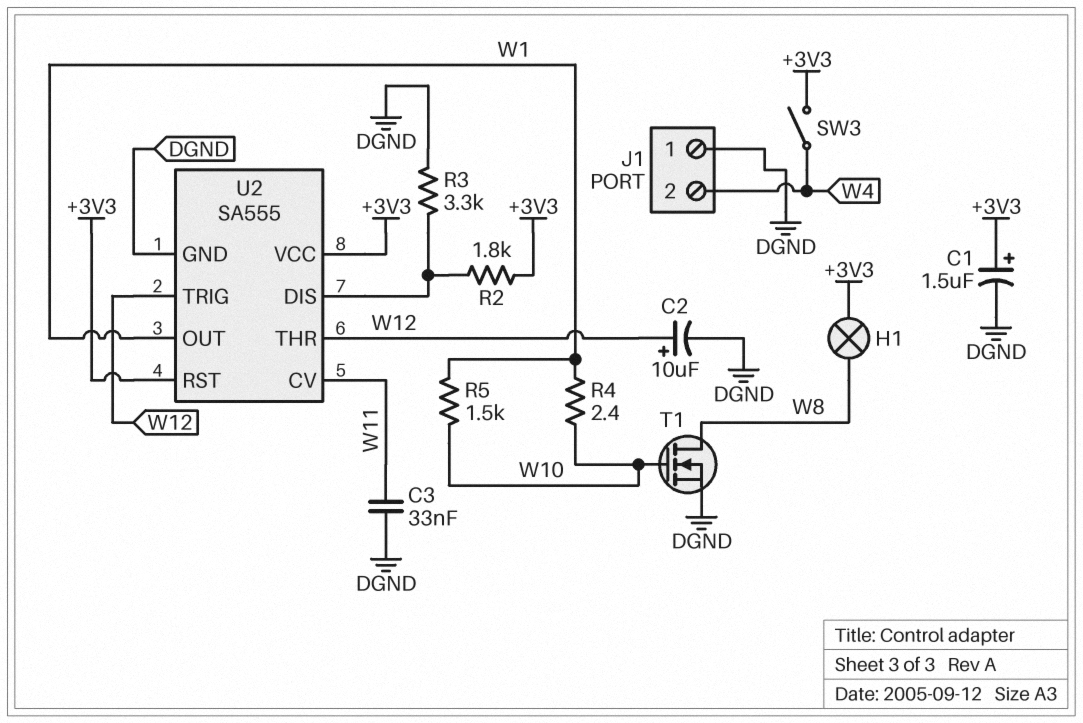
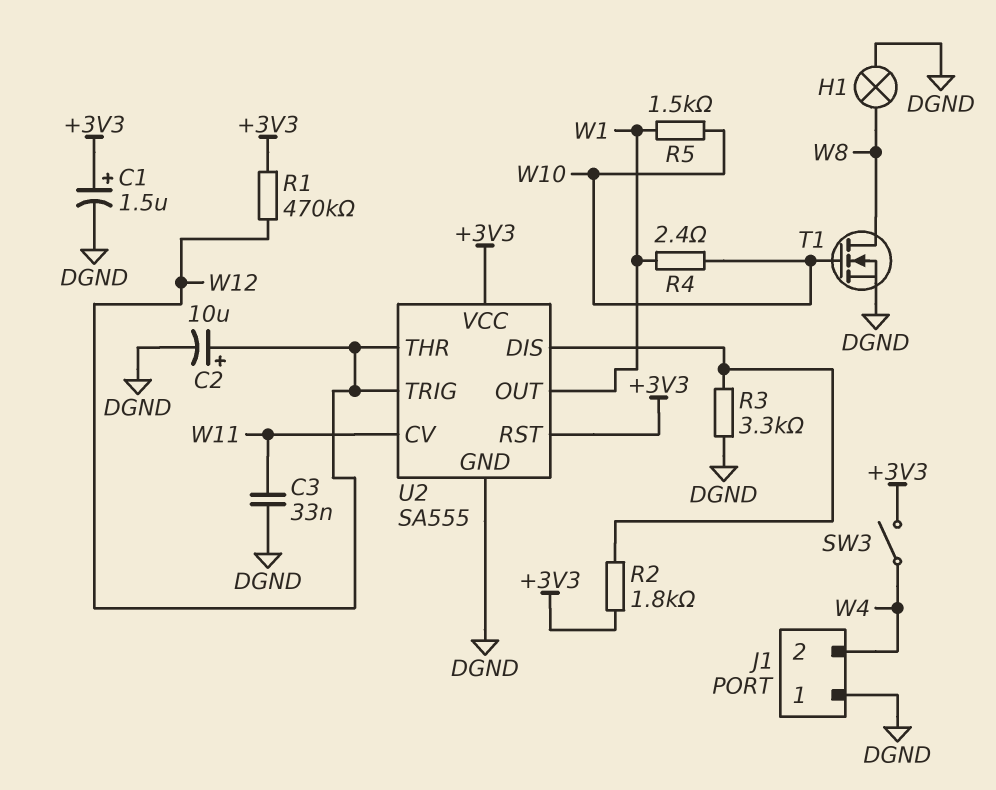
H1: lamp (+3V3, W8) -> lamp (DGND, W8)
R1: none -> 470k (+3V3, W12)

